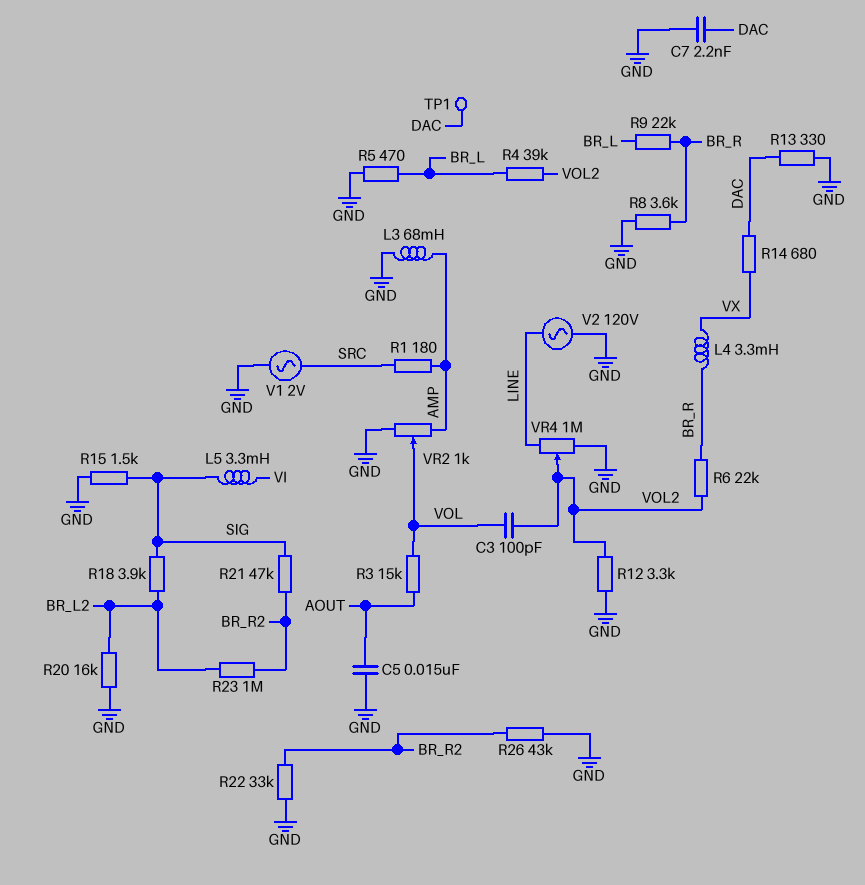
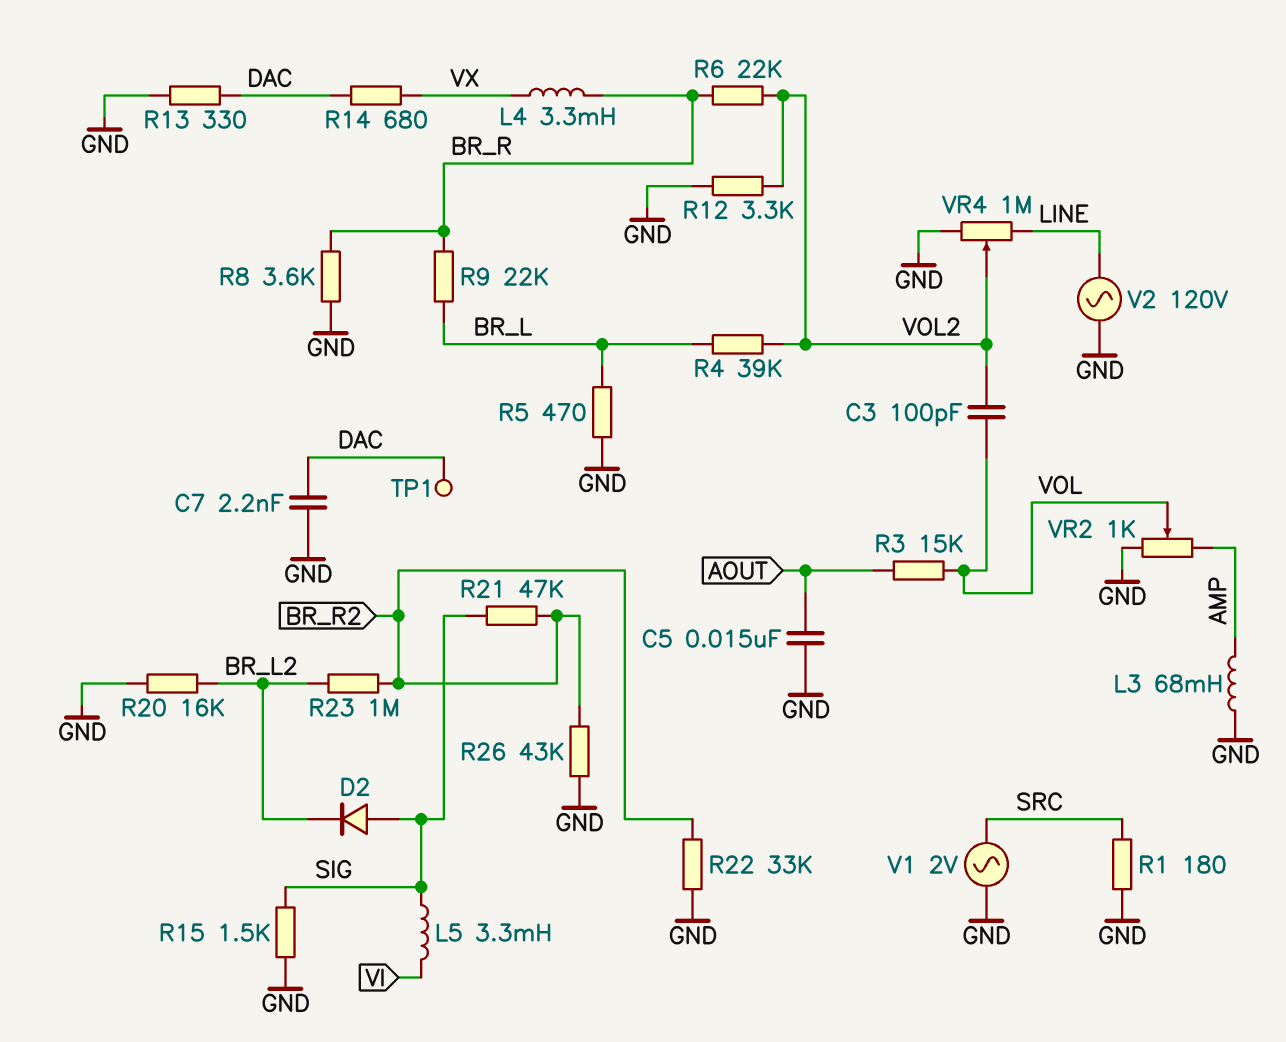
D2: none -> diode (A SIG, K BR_L2)
R1: 180 (AMP, SRC) -> 180 (GND, SRC)
R18: 3.9k (BR_L2, SIG) -> none

